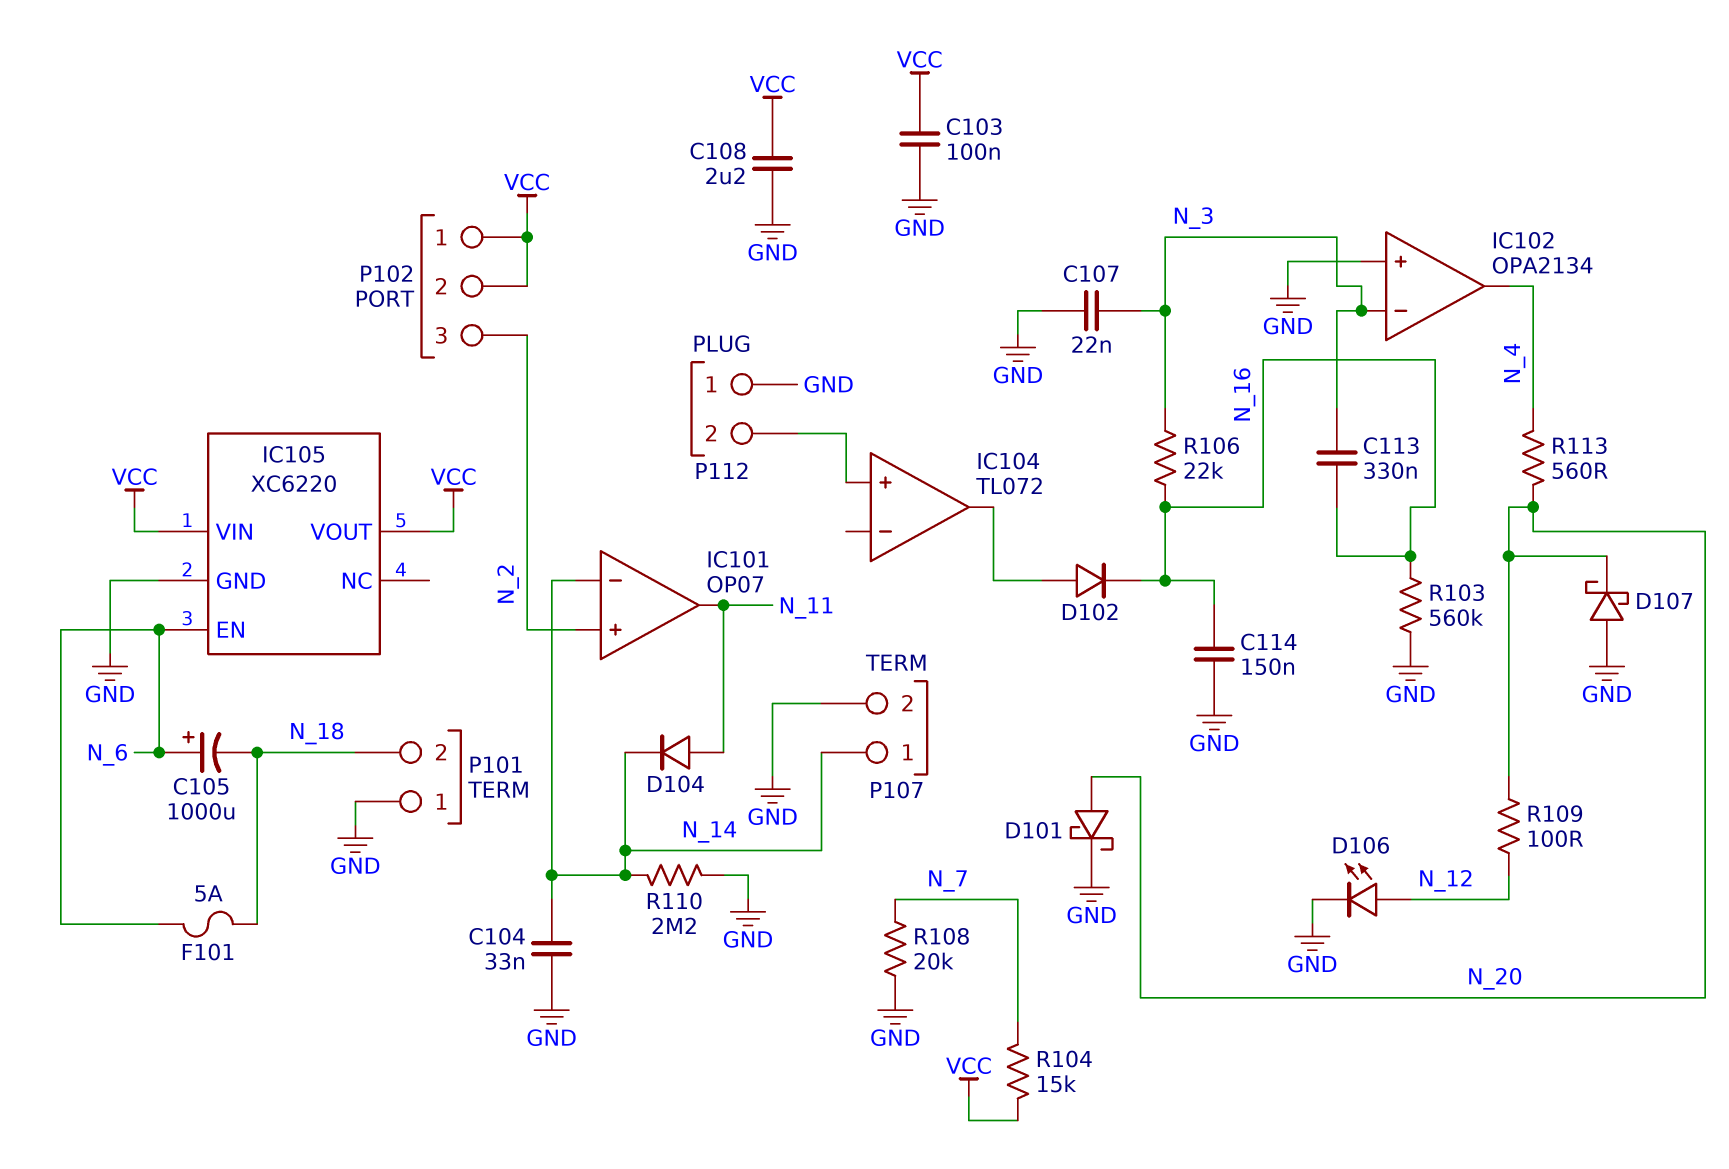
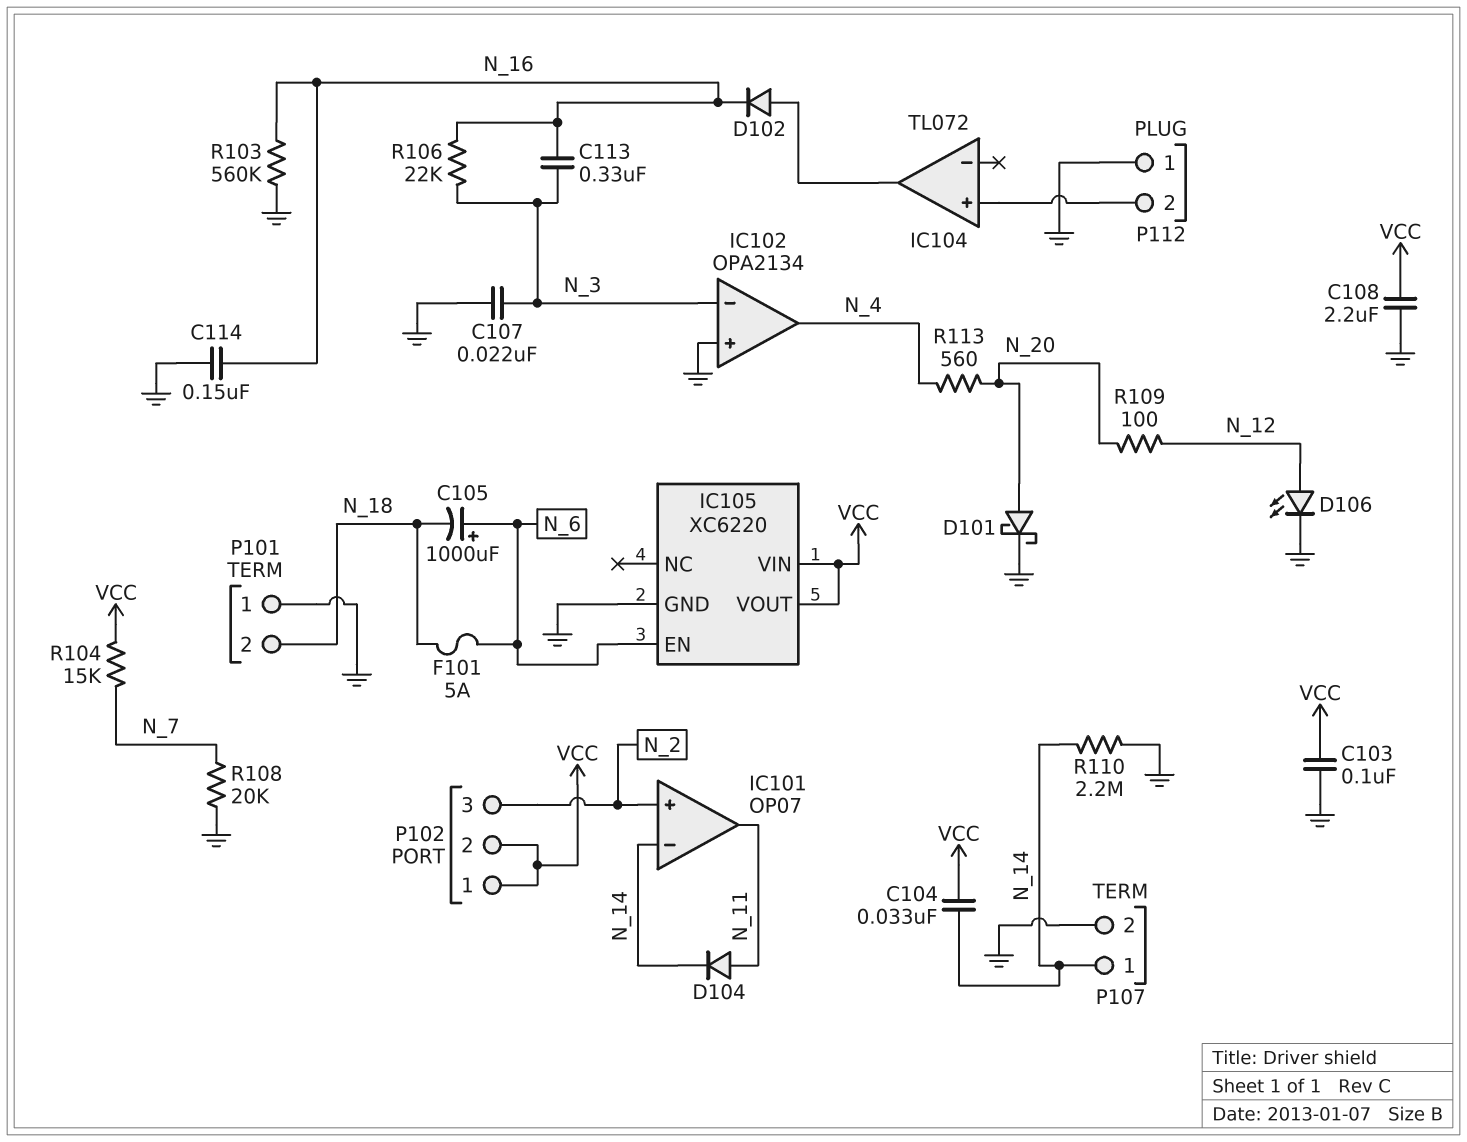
C104: 33nF (GND, N_14) -> 33nF (N_14, VCC)
D107: schottky (A GND, K N_20) -> none

